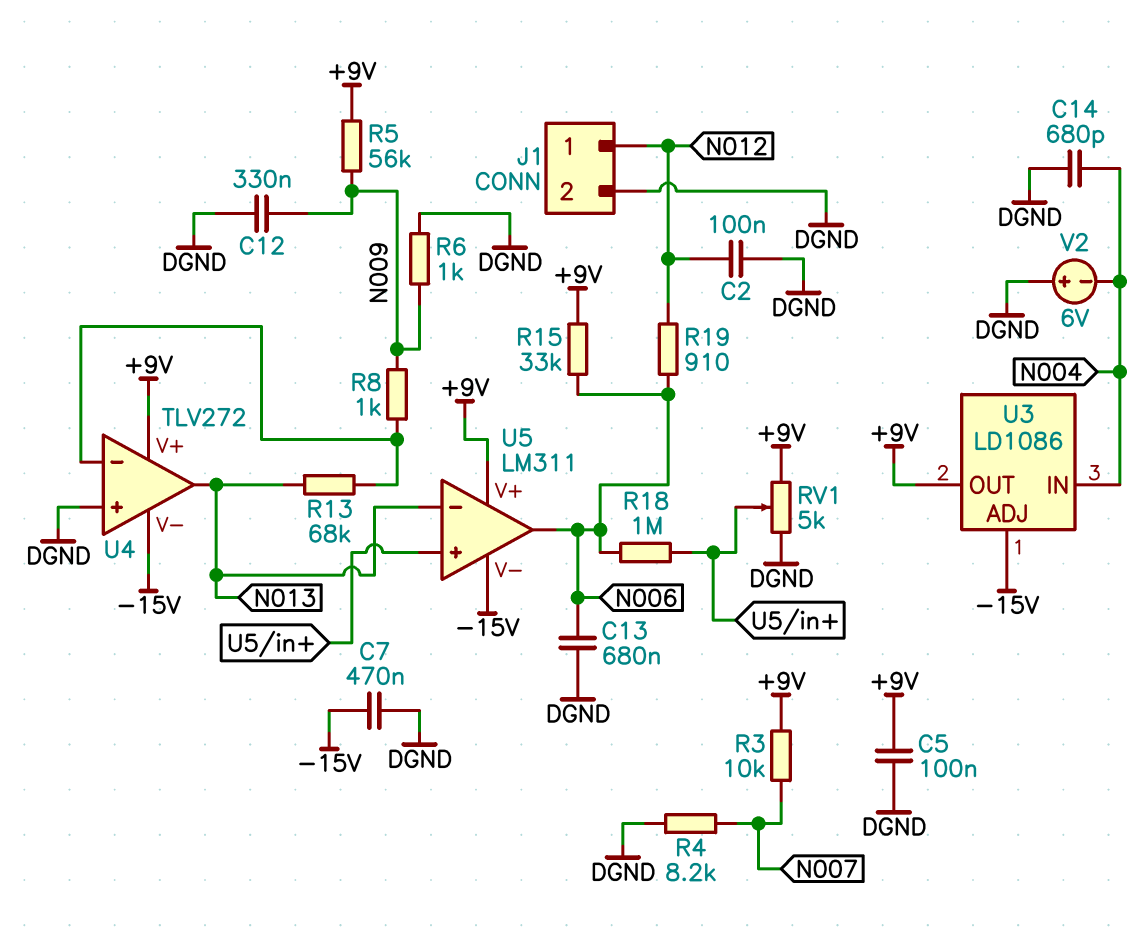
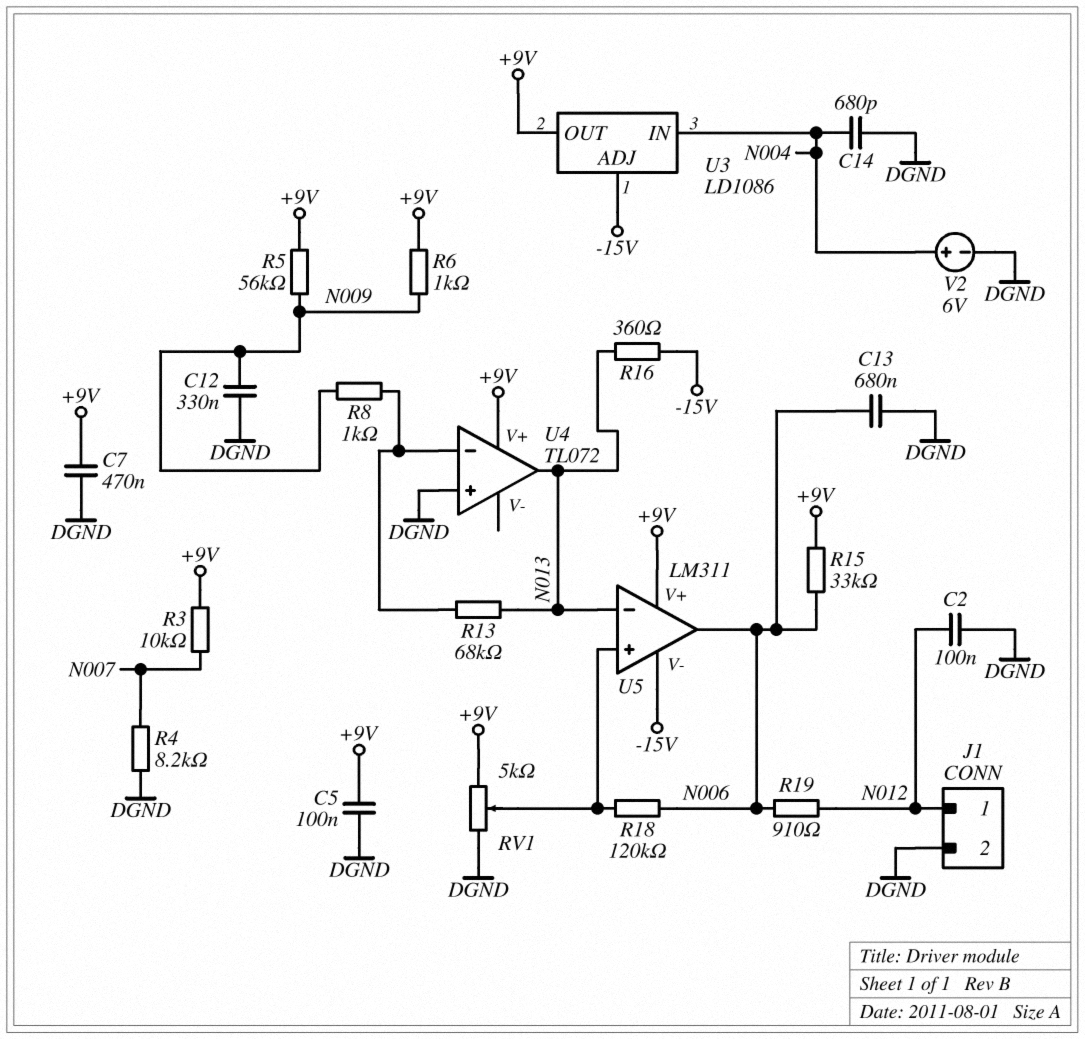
C7: 470nF (-15V, DGND) -> 470nF (+9V, DGND)
R6: 1k (DGND, N009) -> 1k (+9V, N009)
R16: none -> 360 (-15V, N013)
R18: 1M (N006, U5/in+) -> 120k (N006, U5/in+)
U4: TLV272 -> TL072
U4 pin V-: -15V -> none
V2: 6V (plus DGND, minus N004) -> 6V (plus N004, minus DGND)

